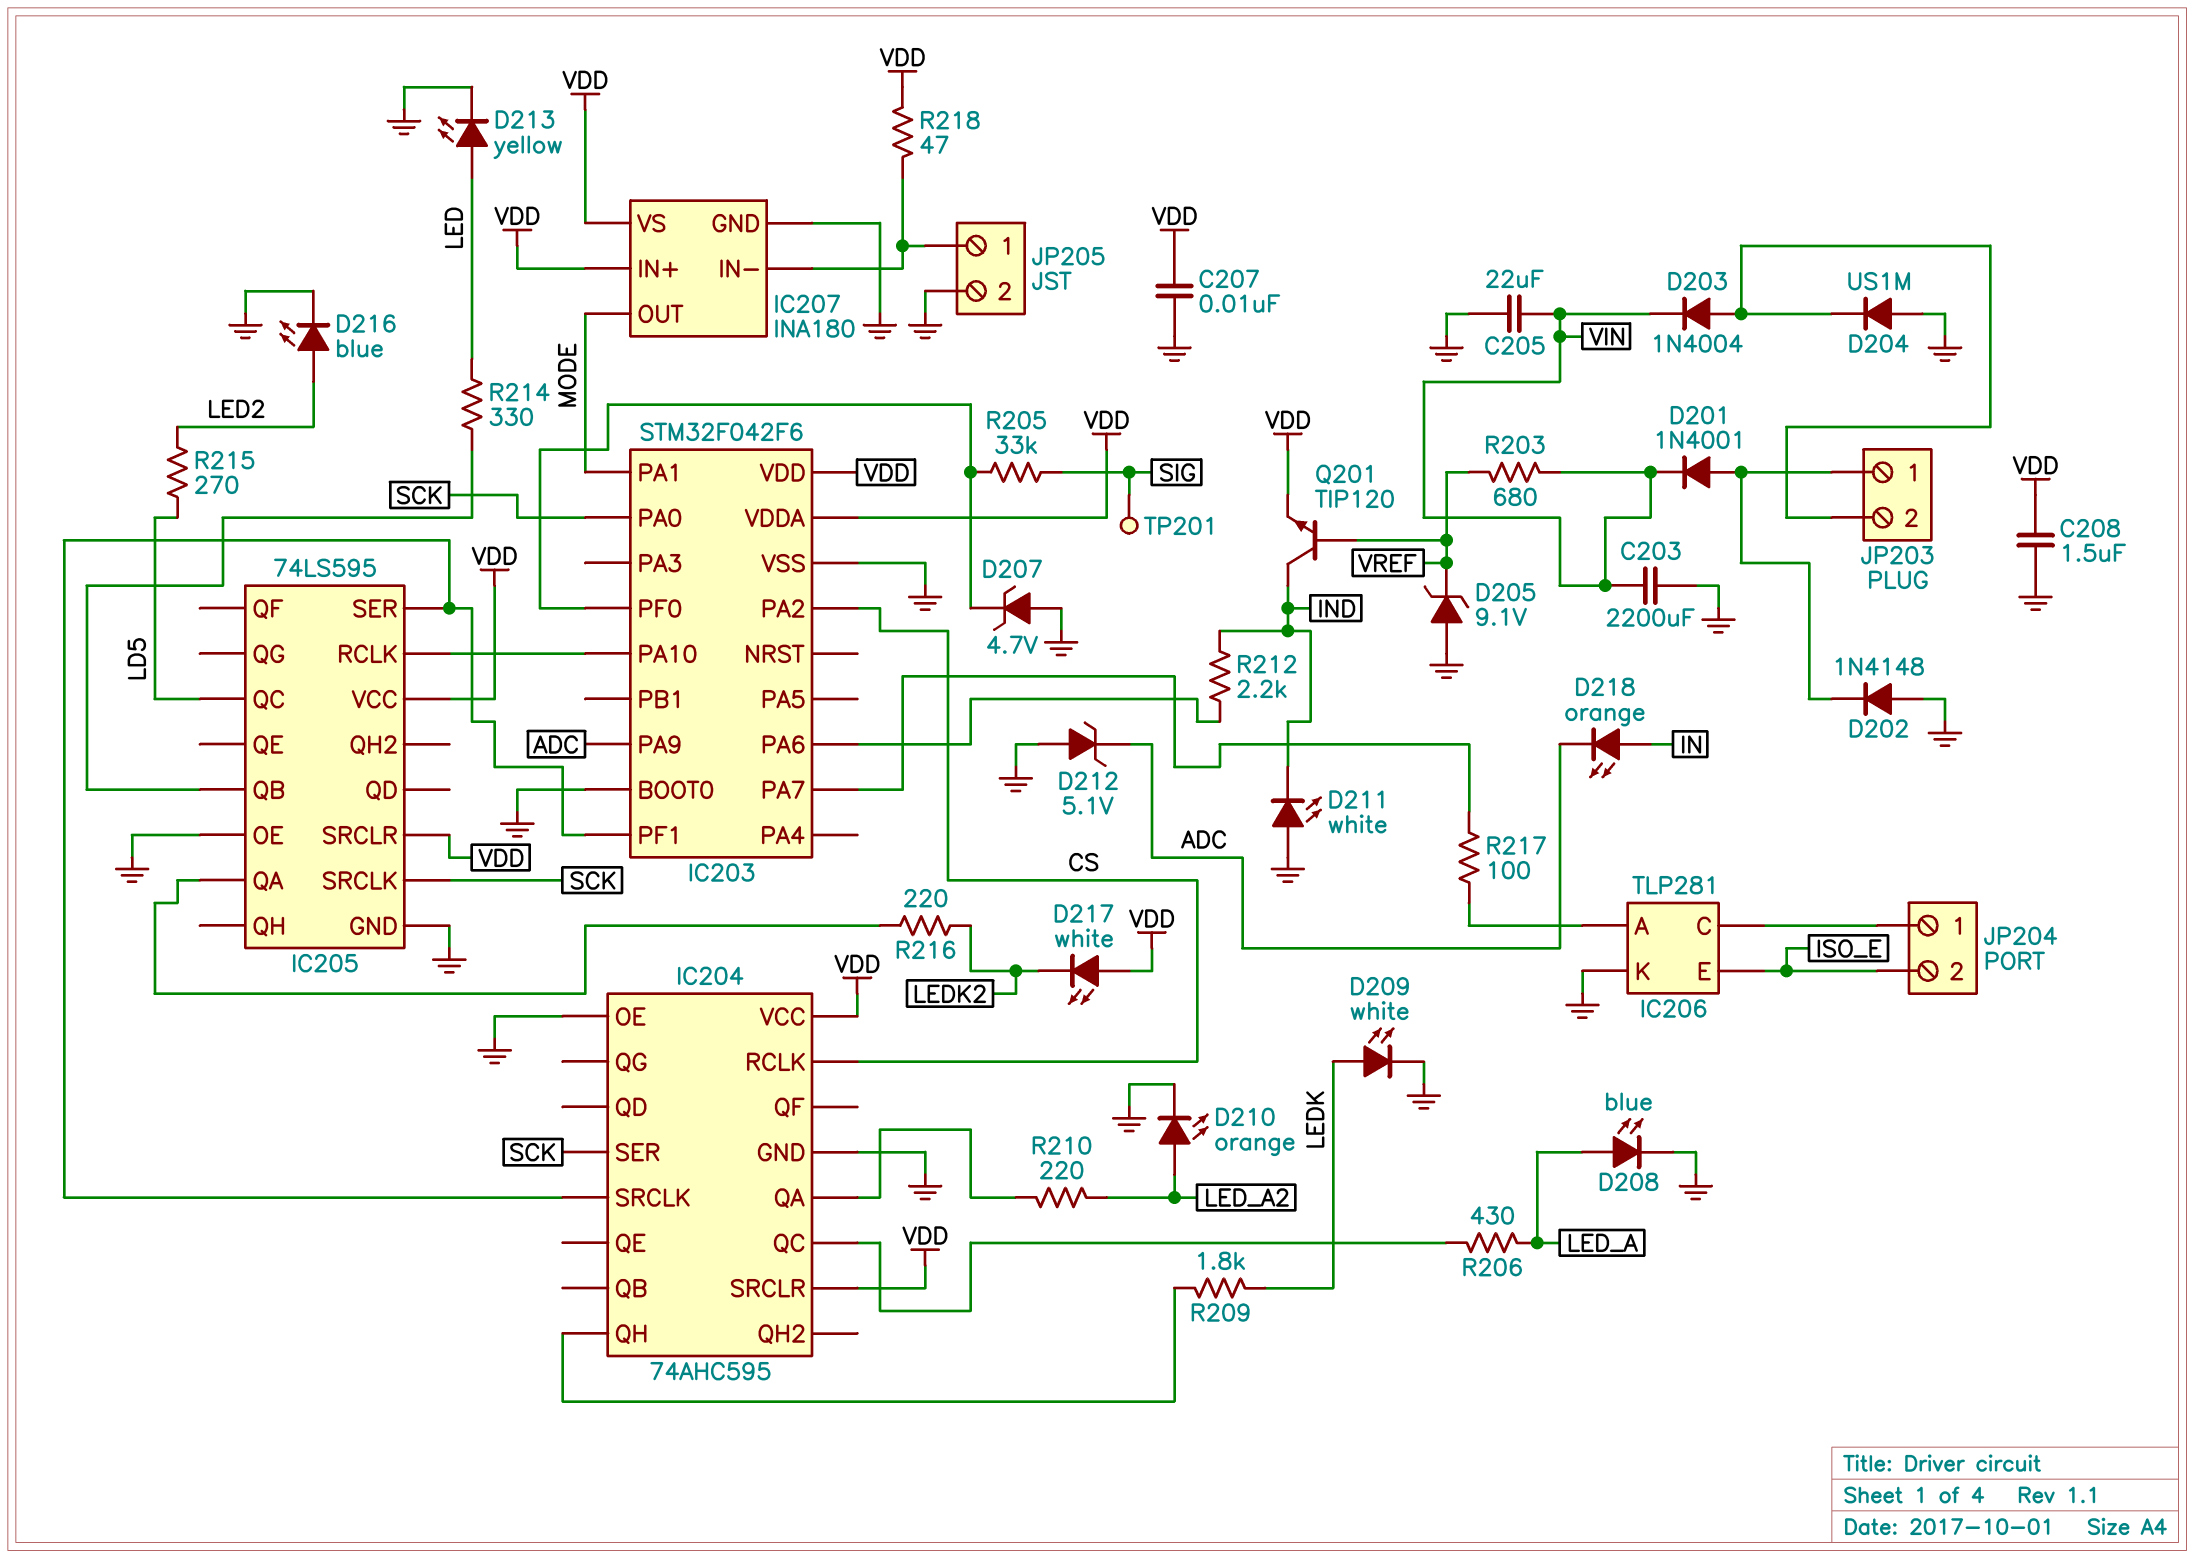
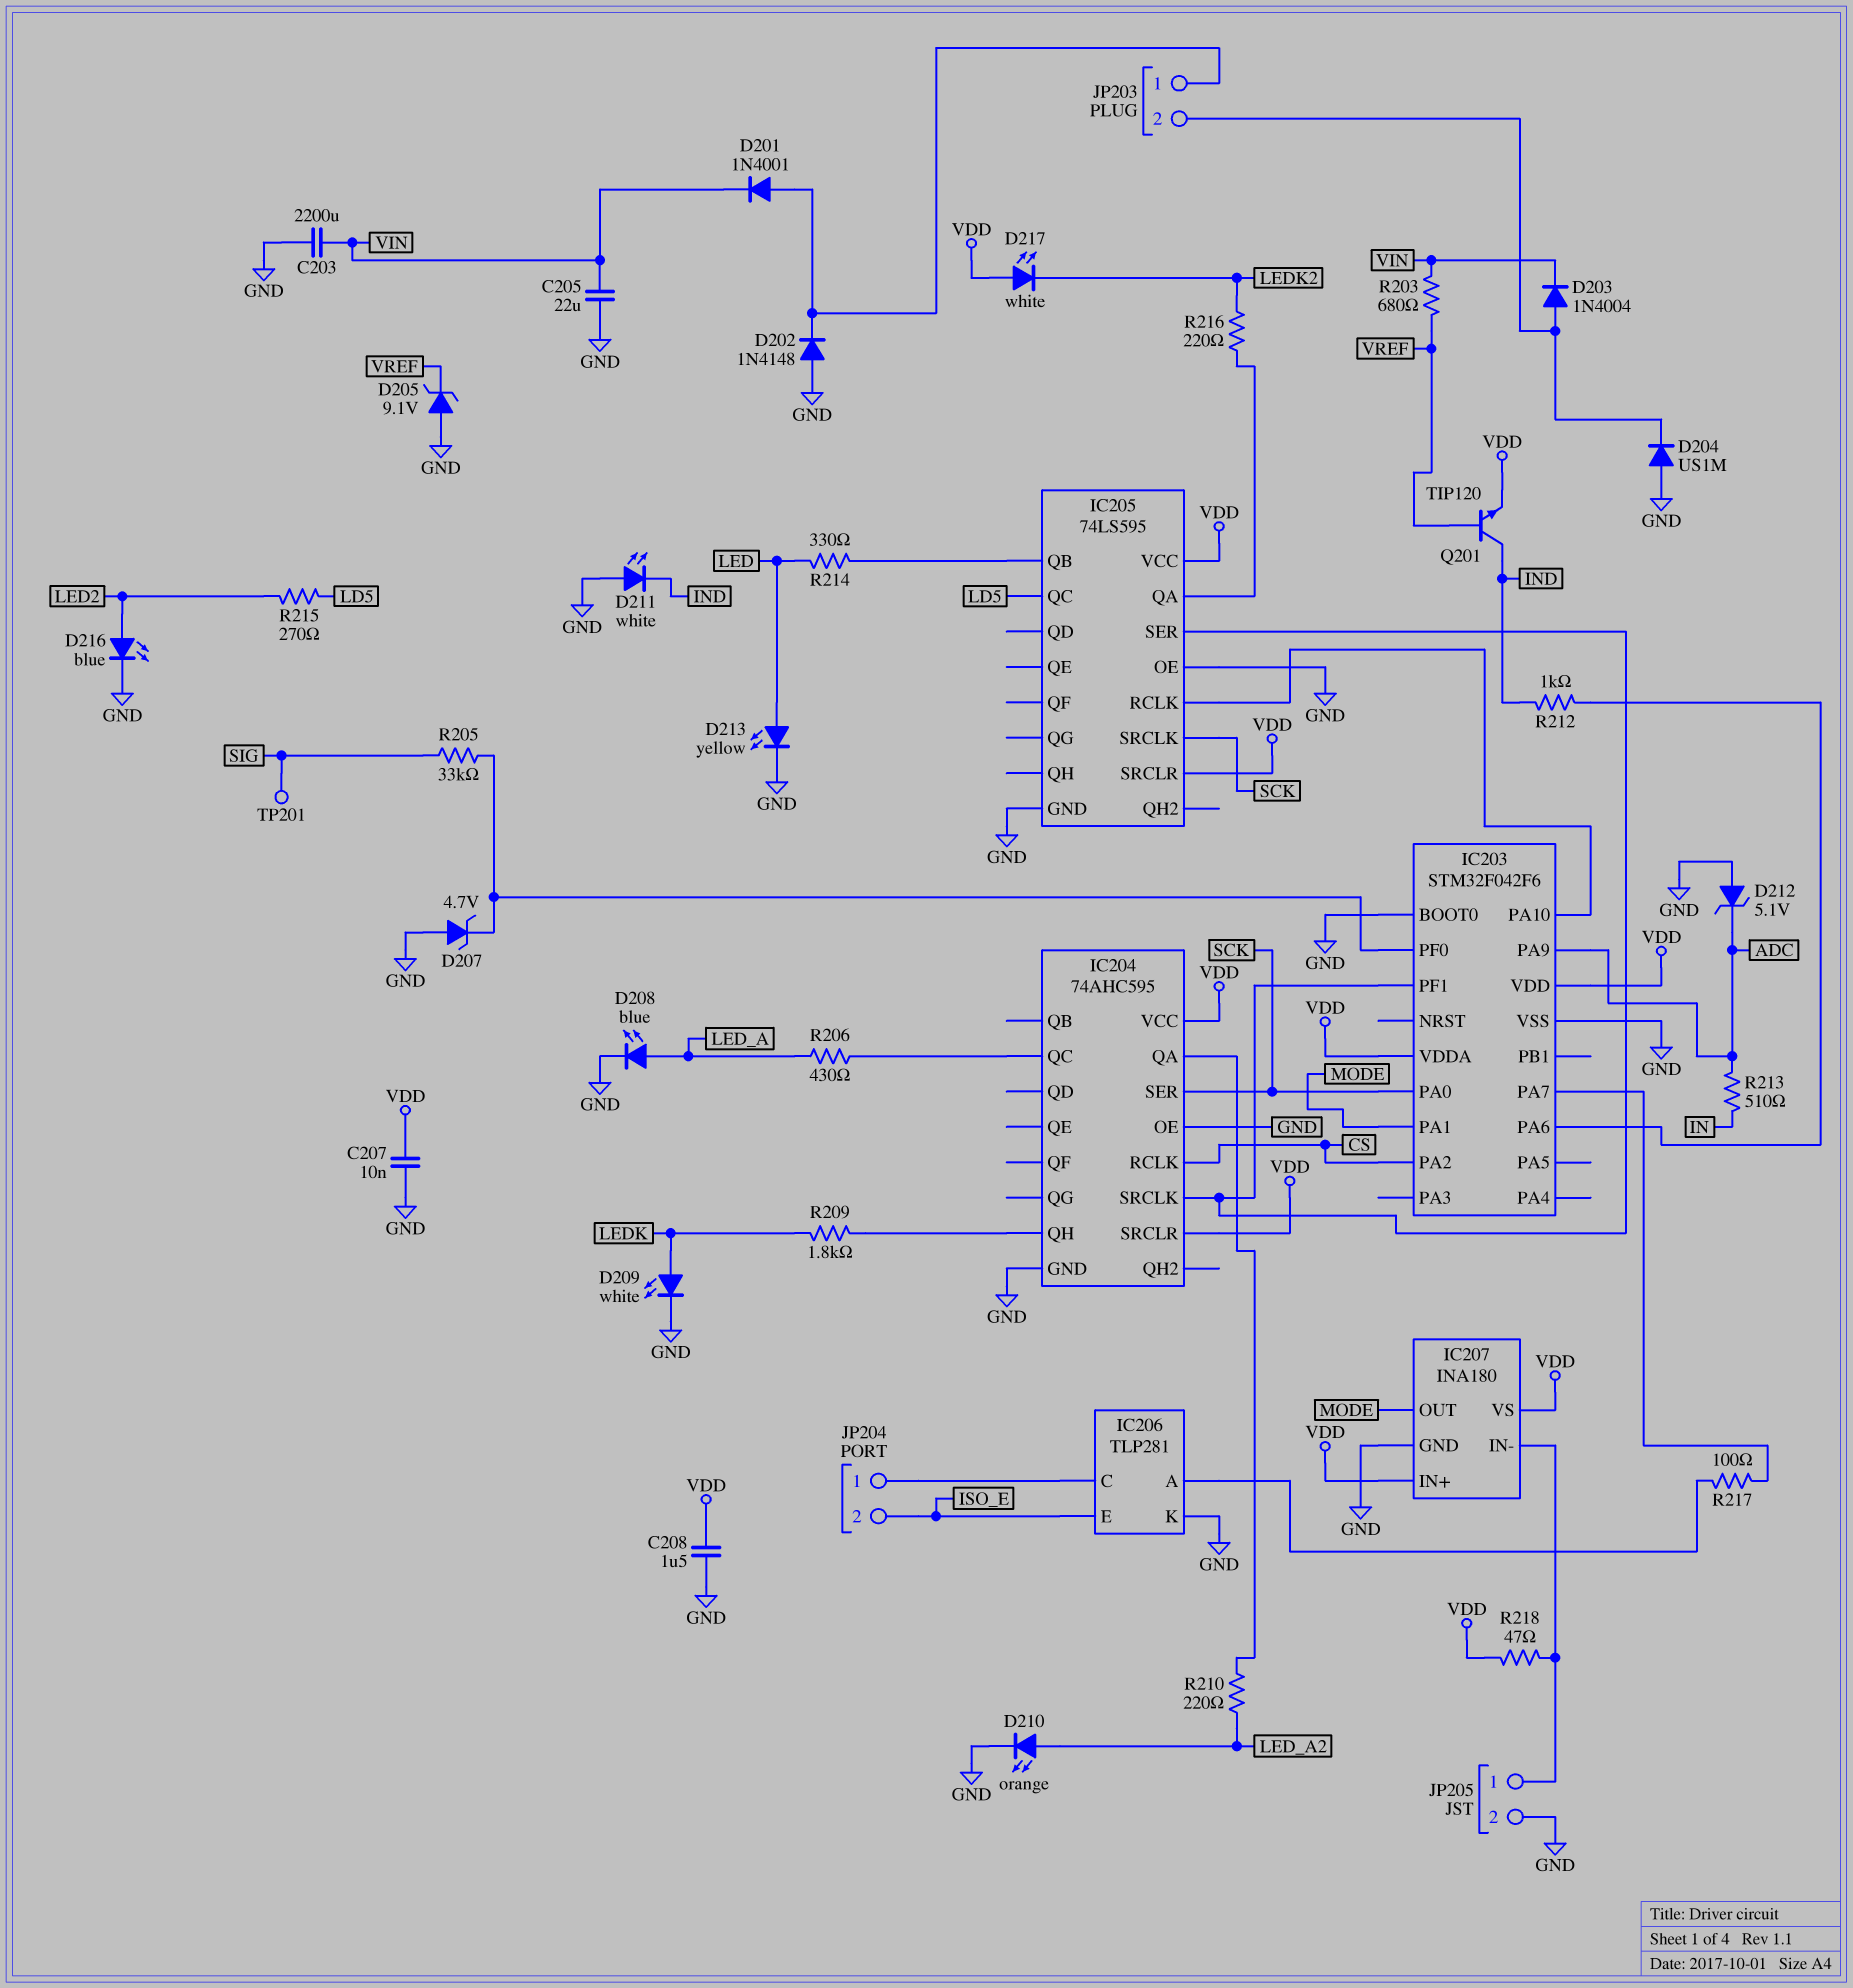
D218: LED orange (A IN, K ADC) -> none
R212: 2.2k (IC203/PA6, IND) -> 1k (IC203/PA6, IND)
R213: none -> 510 (ADC, IN)

